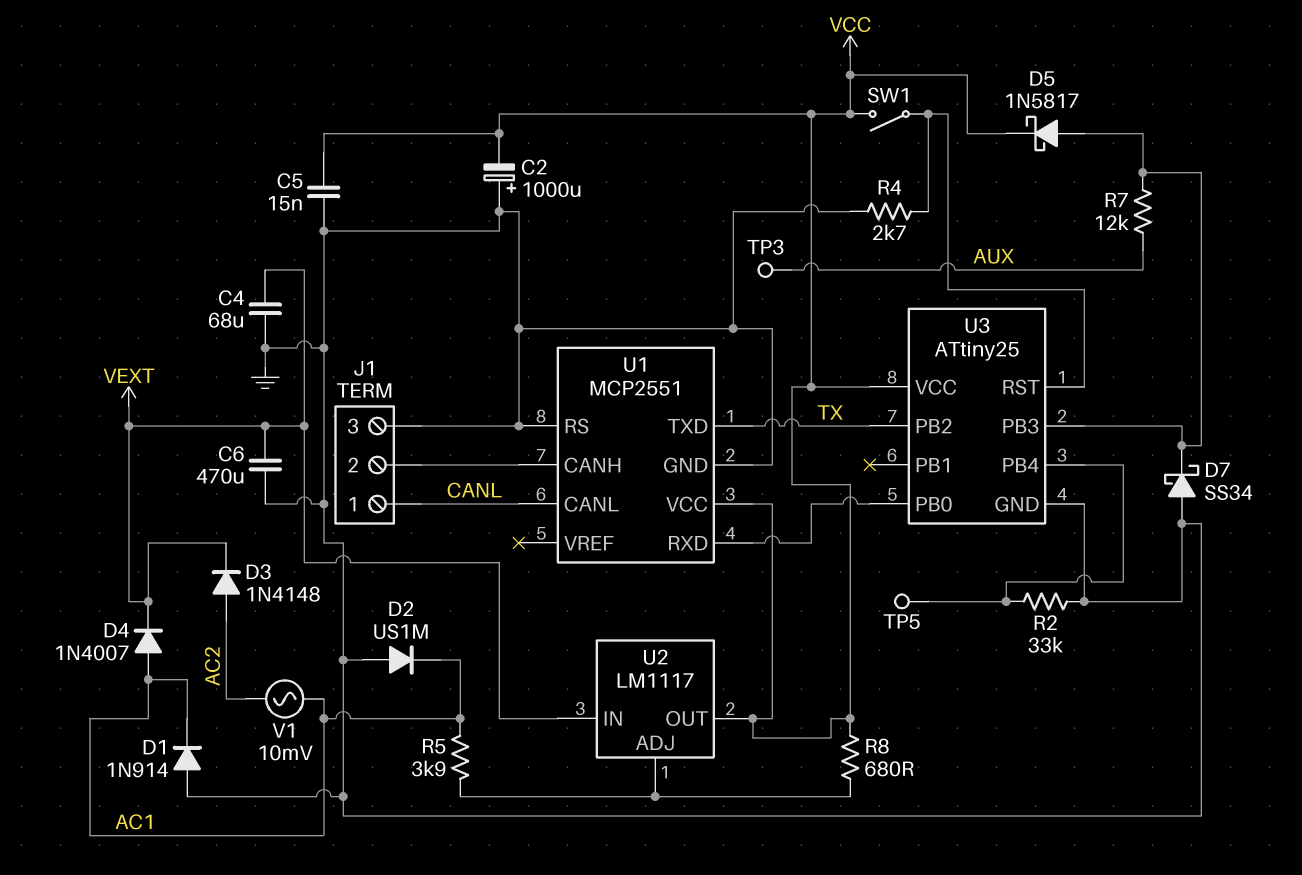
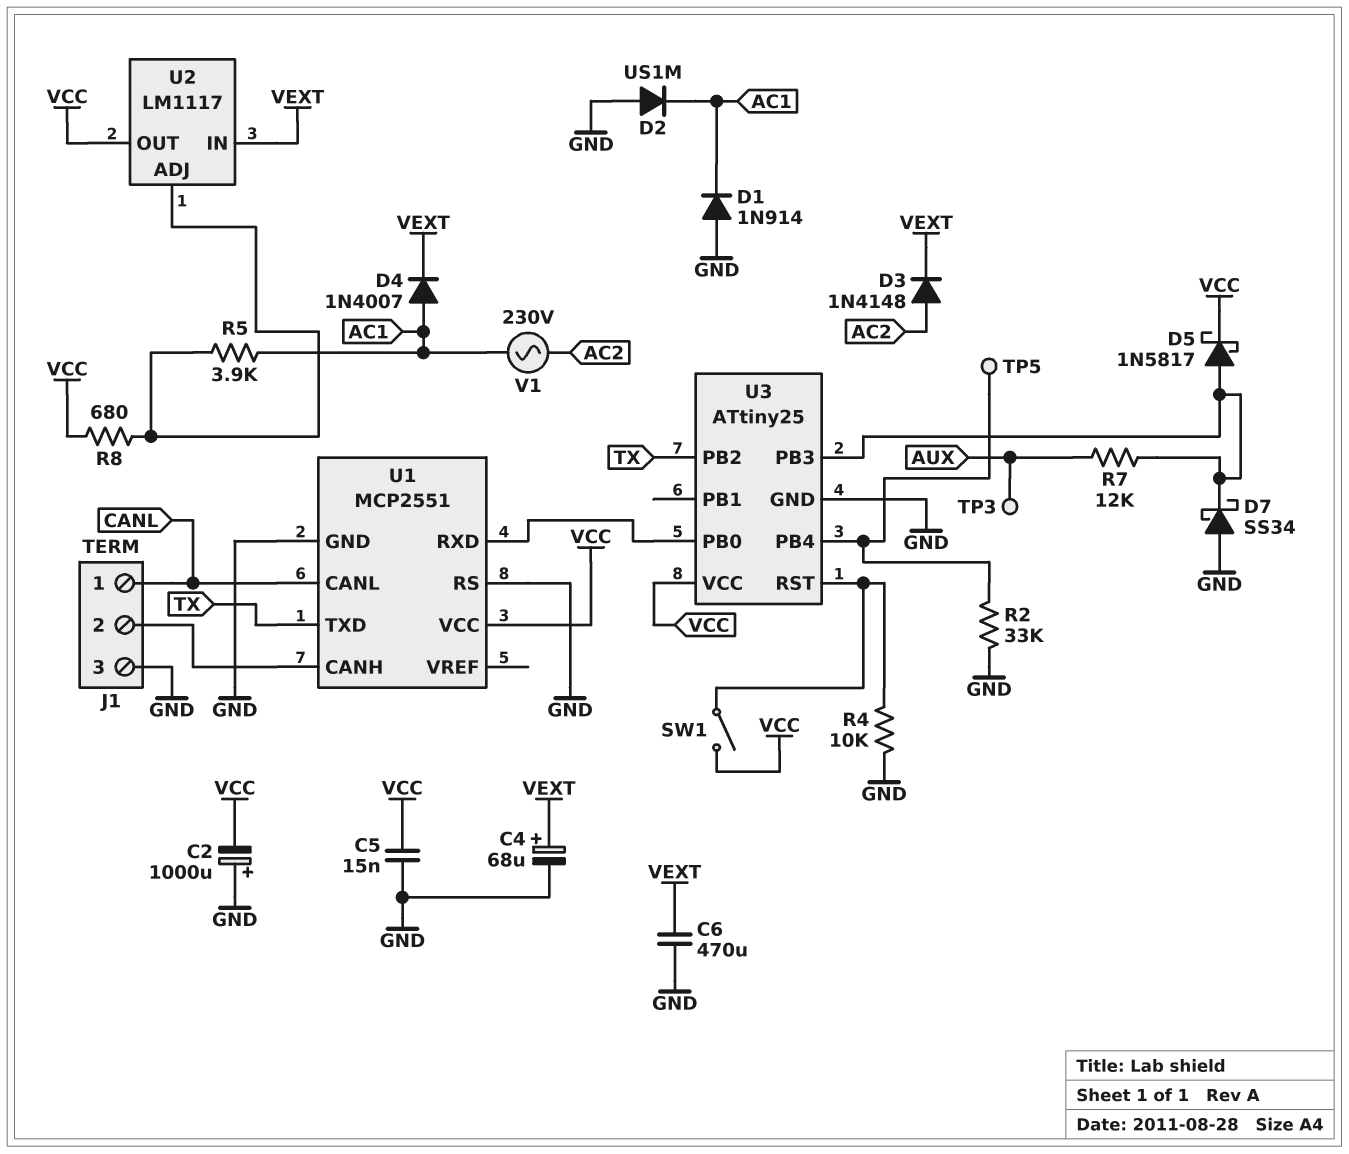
C4: 68uF (GND, VEXT) -> 68uF (plus VEXT, minus GND)
R4: 2.7k (GND, U3/RST) -> 10k (GND, U3/RST)
V1: AC 10mV (AC1, AC2) -> AC 230V (AC1, AC2)

